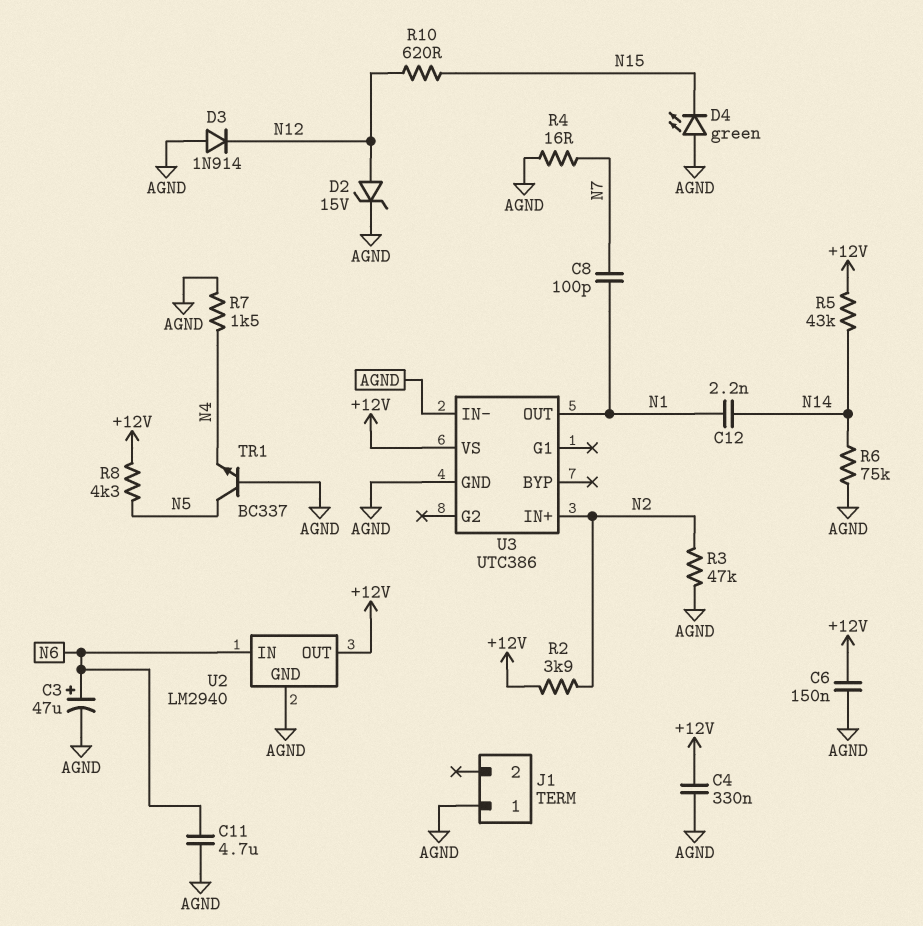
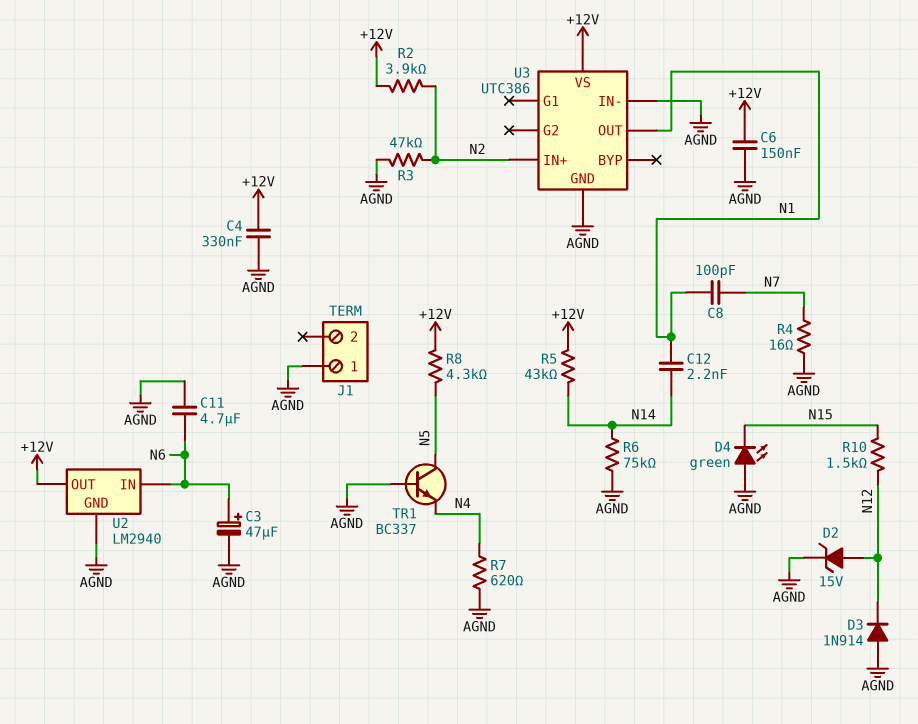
R7: 1.5k (AGND, N4) -> 620 (AGND, N4)
R10: 620 (N12, N15) -> 1.5k (N12, N15)

